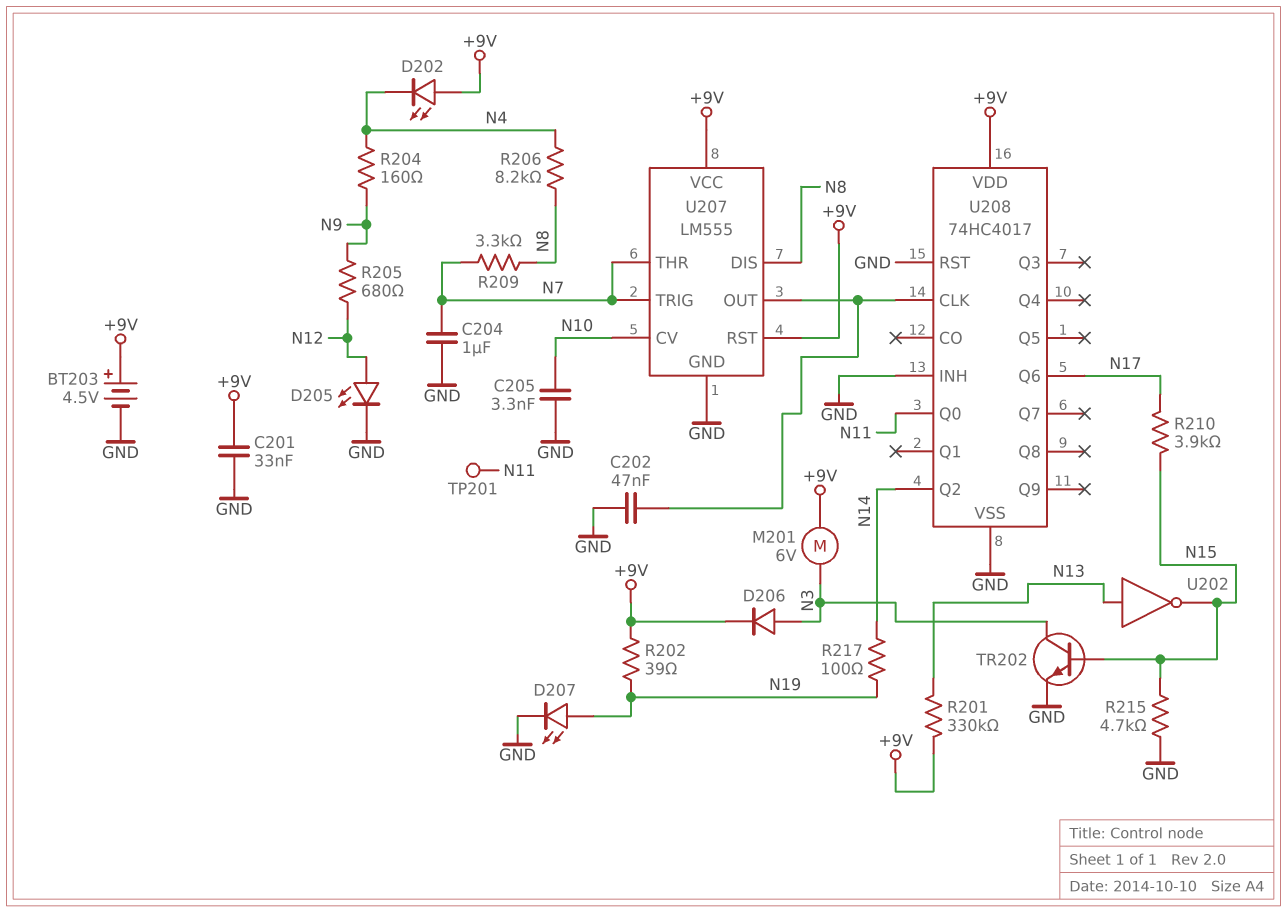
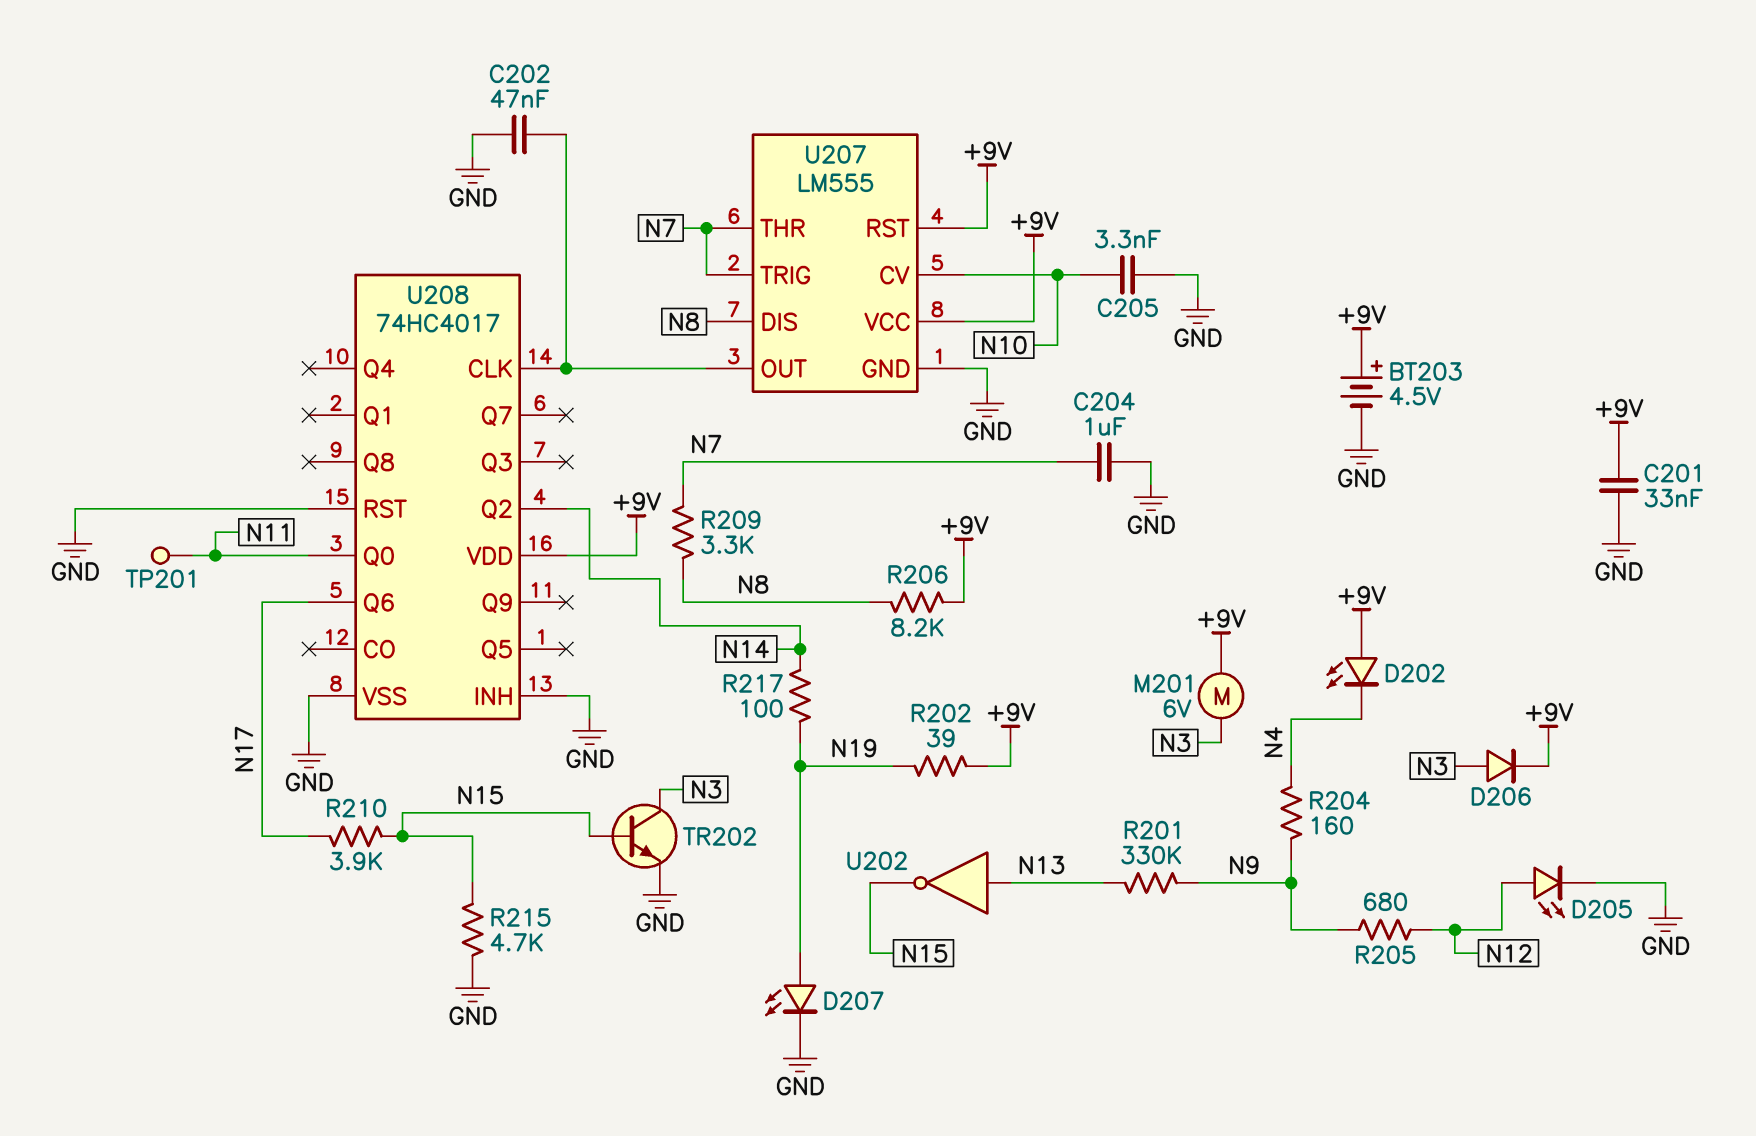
R201: 330k (+9V, N13) -> 330k (N9, N13)
R206: 8.2k (N4, N8) -> 8.2k (+9V, N8)

